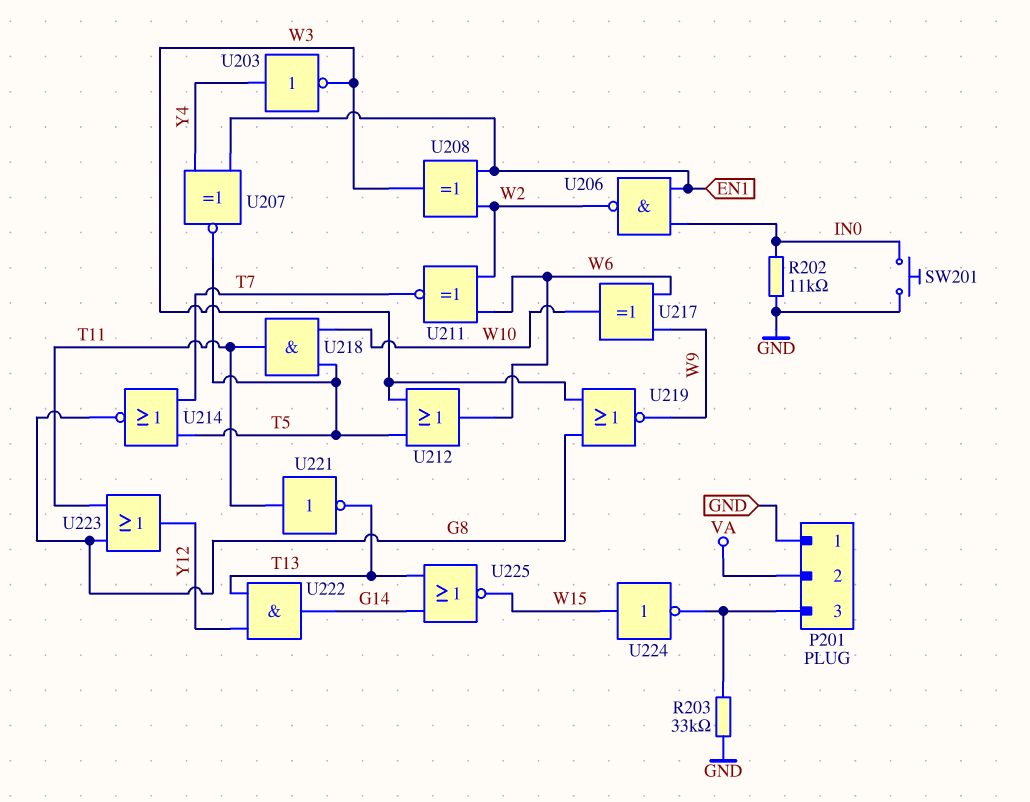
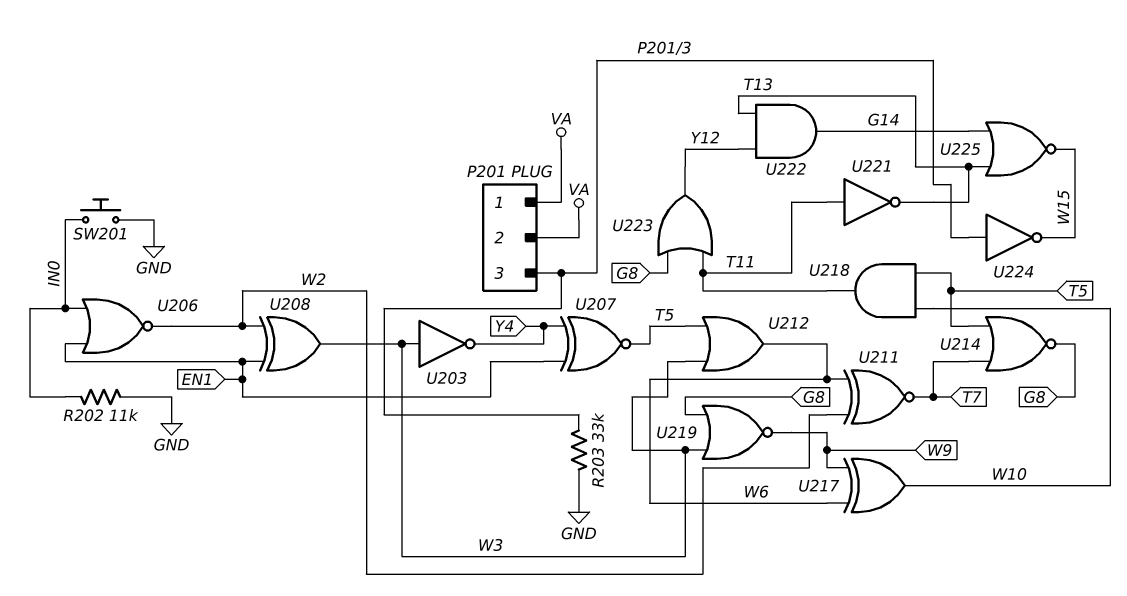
P201 pin 1: GND -> VA
U203: NOT (in Y4, out W3) -> NOT (in W3, out Y4)
U206: NAND (in EN1, in IN0, out W2) -> NOR (in EN1, in IN0, out W2)
U224: NOT (in W15, out P201/3) -> NOT (in P201/3, out W15)

